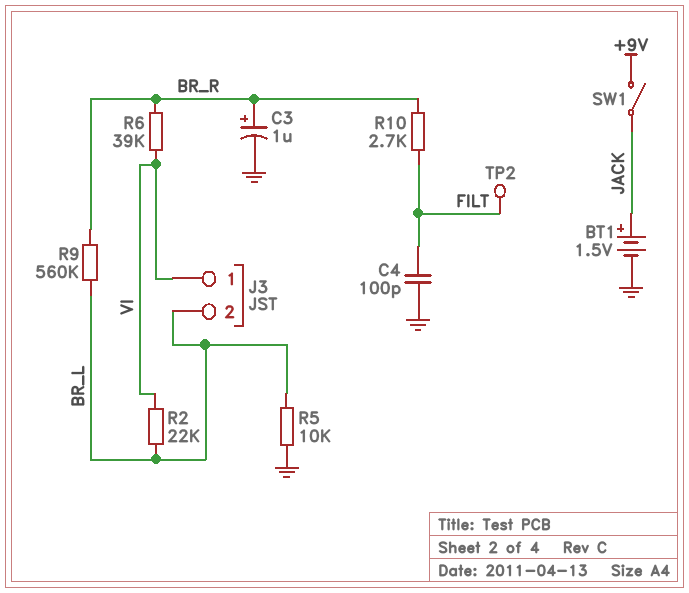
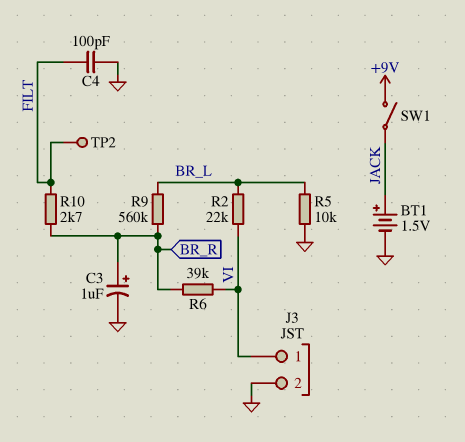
J3 pin 2: BR_L -> GND

